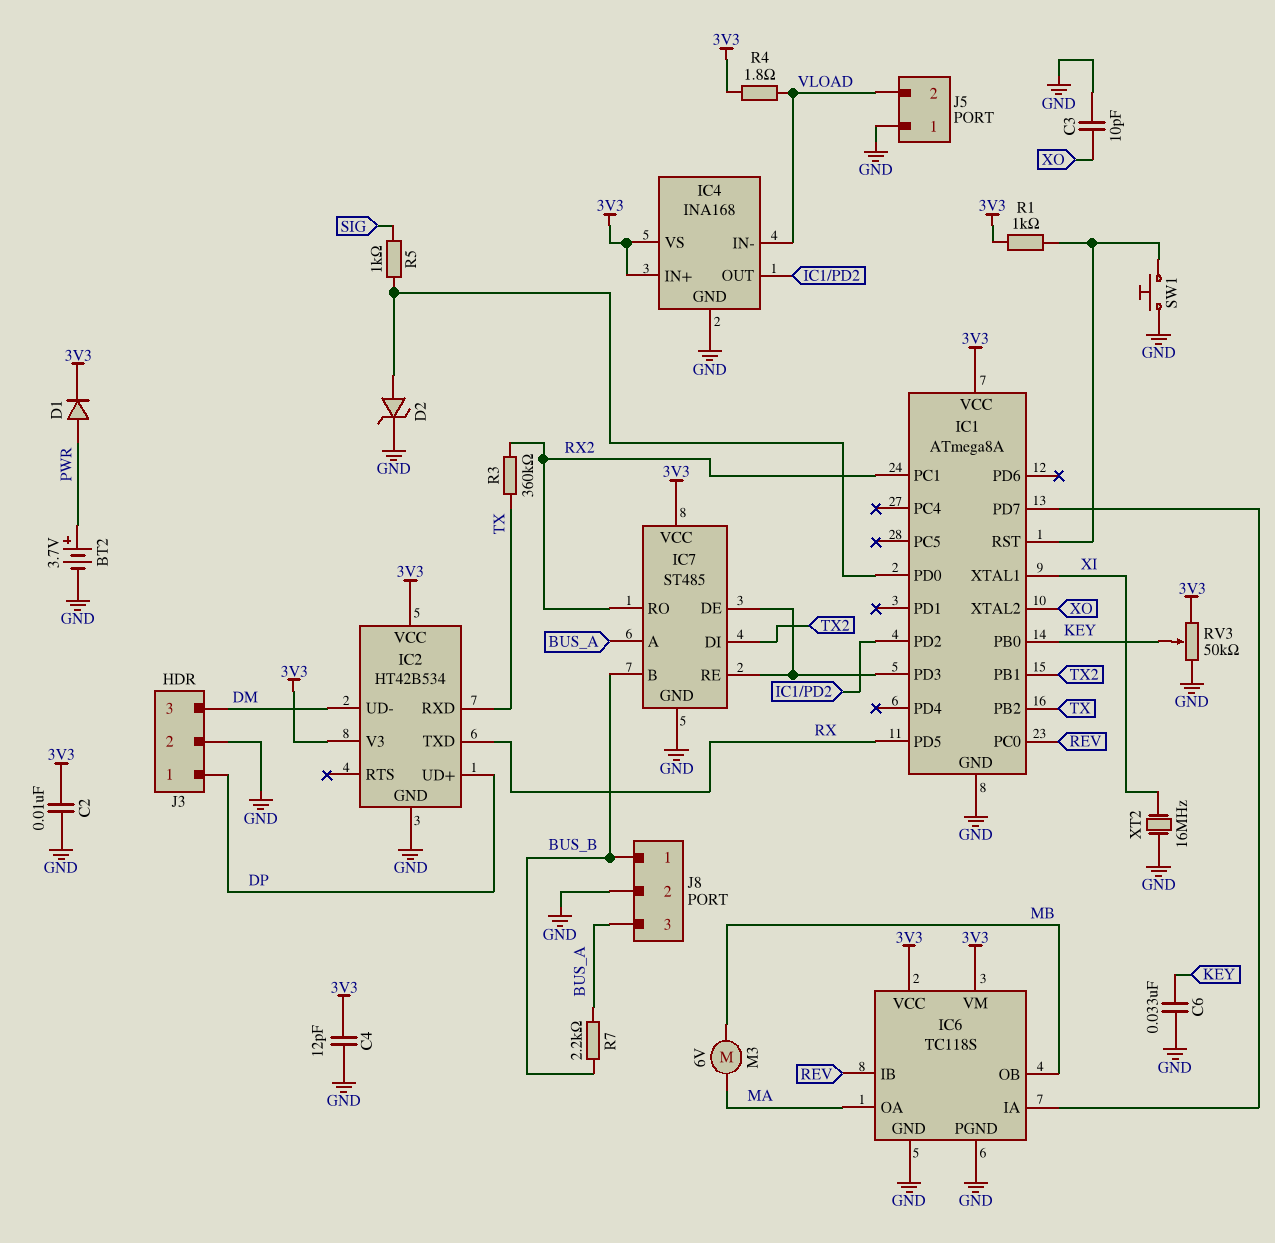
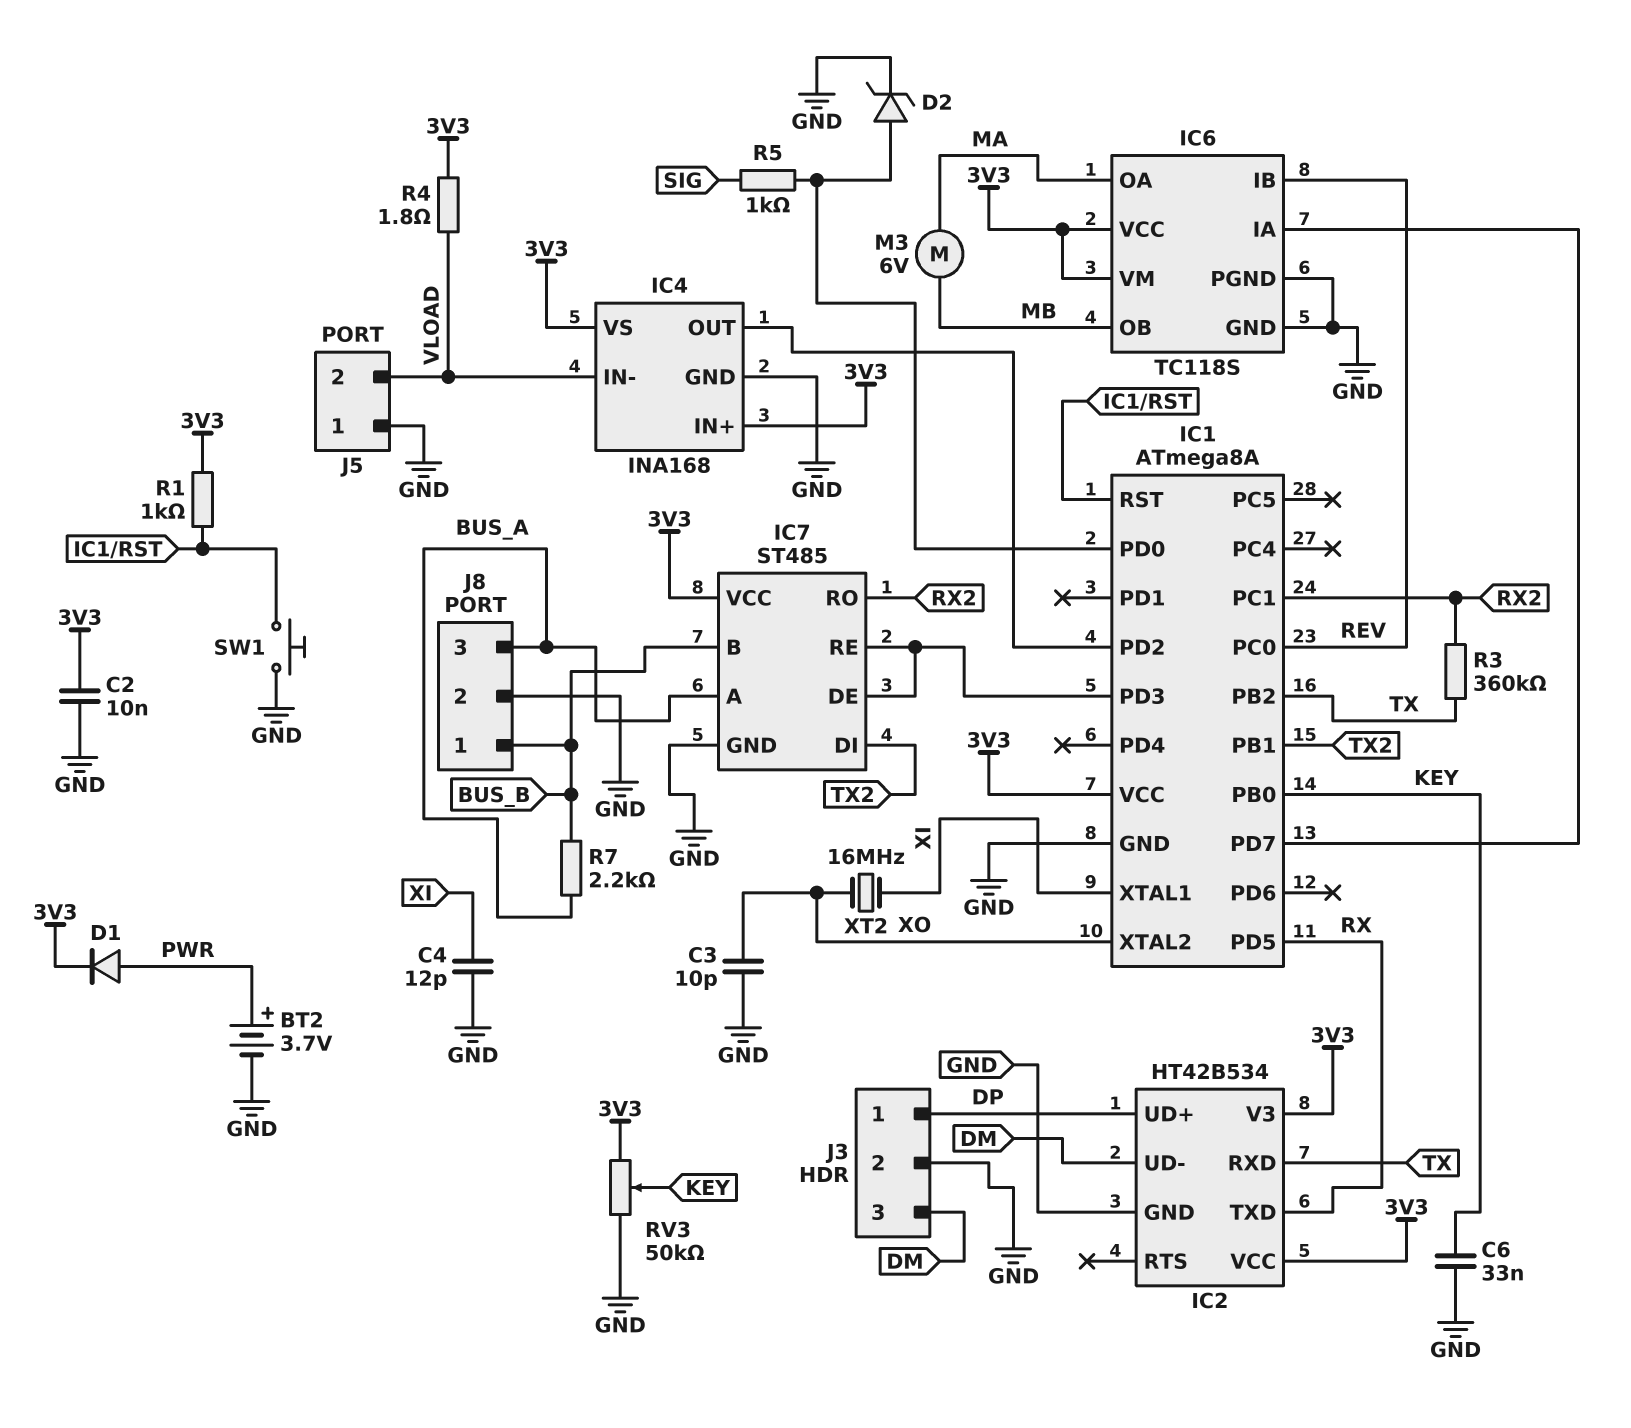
C4: 12pF (3V3, GND) -> 12pF (GND, XI)
XT2: 16MHz (GND, XI) -> 16MHz (XI, XO)

